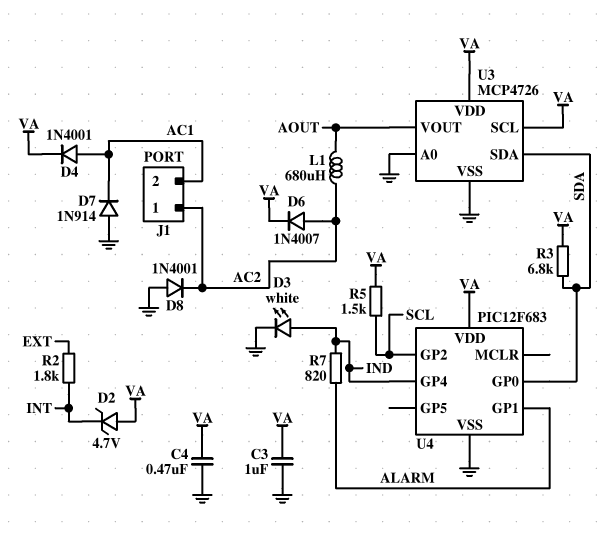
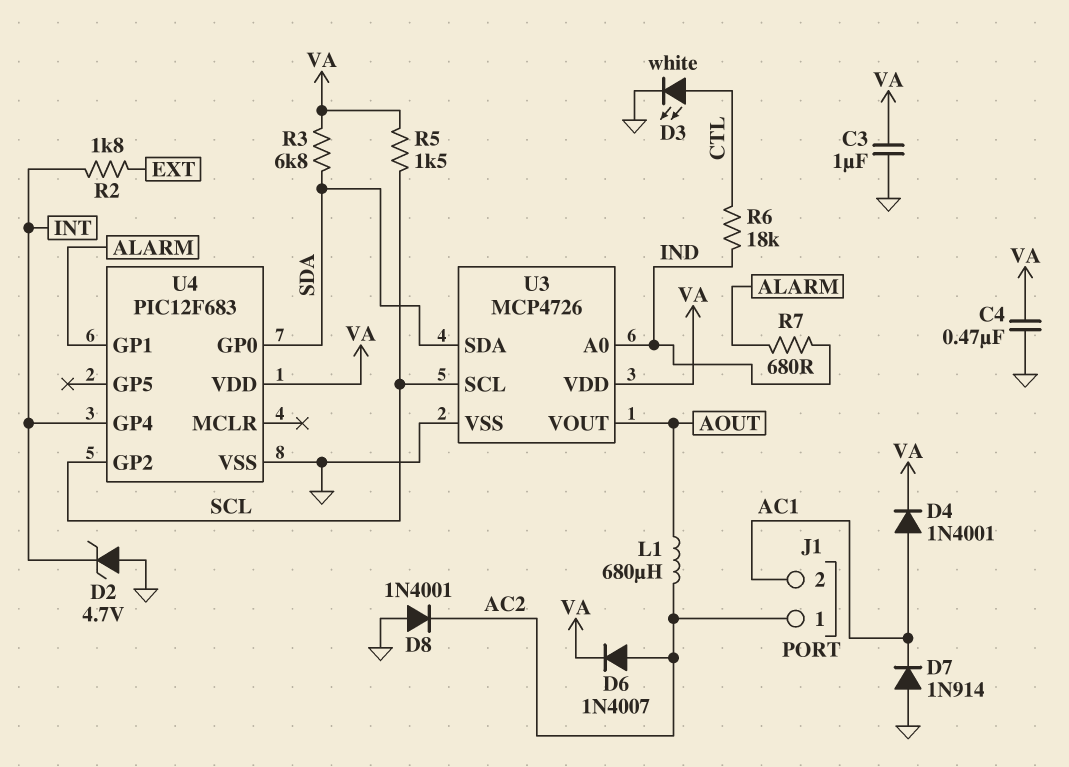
D2: zener 4.7V (A VA, K INT) -> zener 4.7V (A GND, K INT)
D3: LED white (A IND, K GND) -> LED white (A CTL, K GND)
R6: none -> 18k (CTL, IND)
R7: 820 (ALARM, IND) -> 680 (ALARM, IND)
U3 pin A0: GND -> IND
U3 pin SCL: VA -> SCL
U4 pin GP4: IND -> INT

